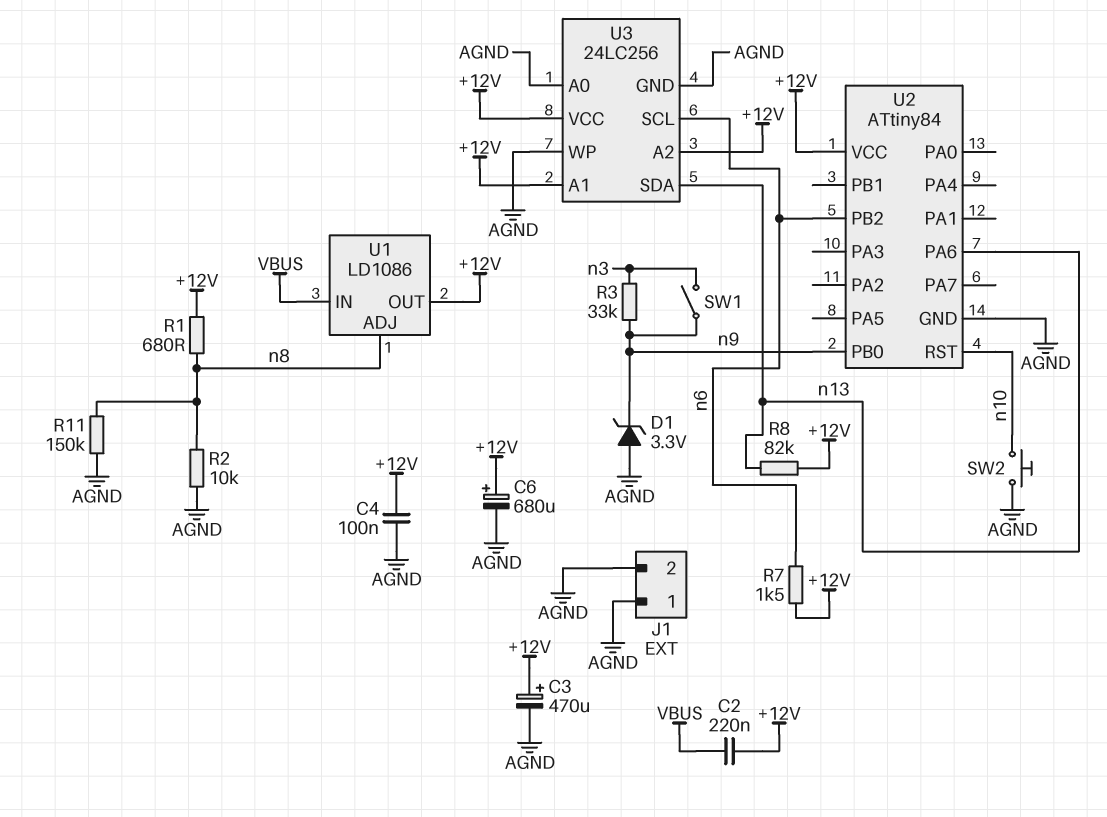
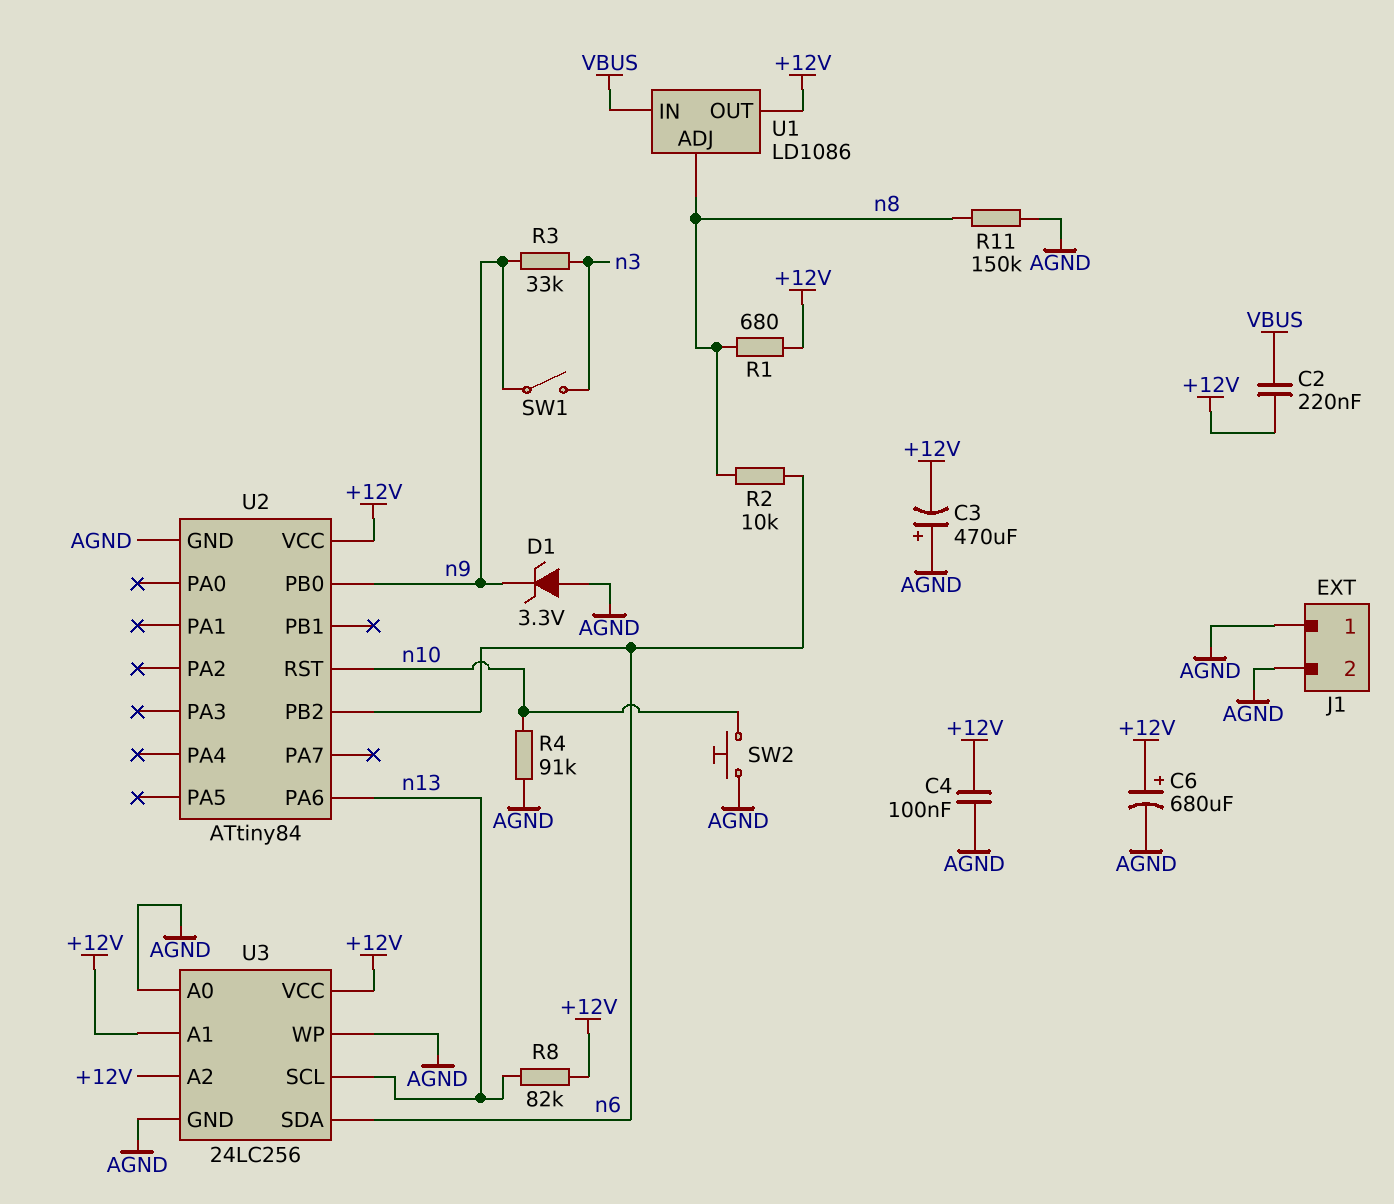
C3: 470uF (plus +12V, minus AGND) -> 470uF (plus AGND, minus +12V)
R2: 10k (AGND, n8) -> 10k (n6, n8)
R4: none -> 91k (AGND, n10)
R7: 1.5k (+12V, n6) -> none
U3 pin SCL: n6 -> n13
U3 pin SDA: n13 -> n6

